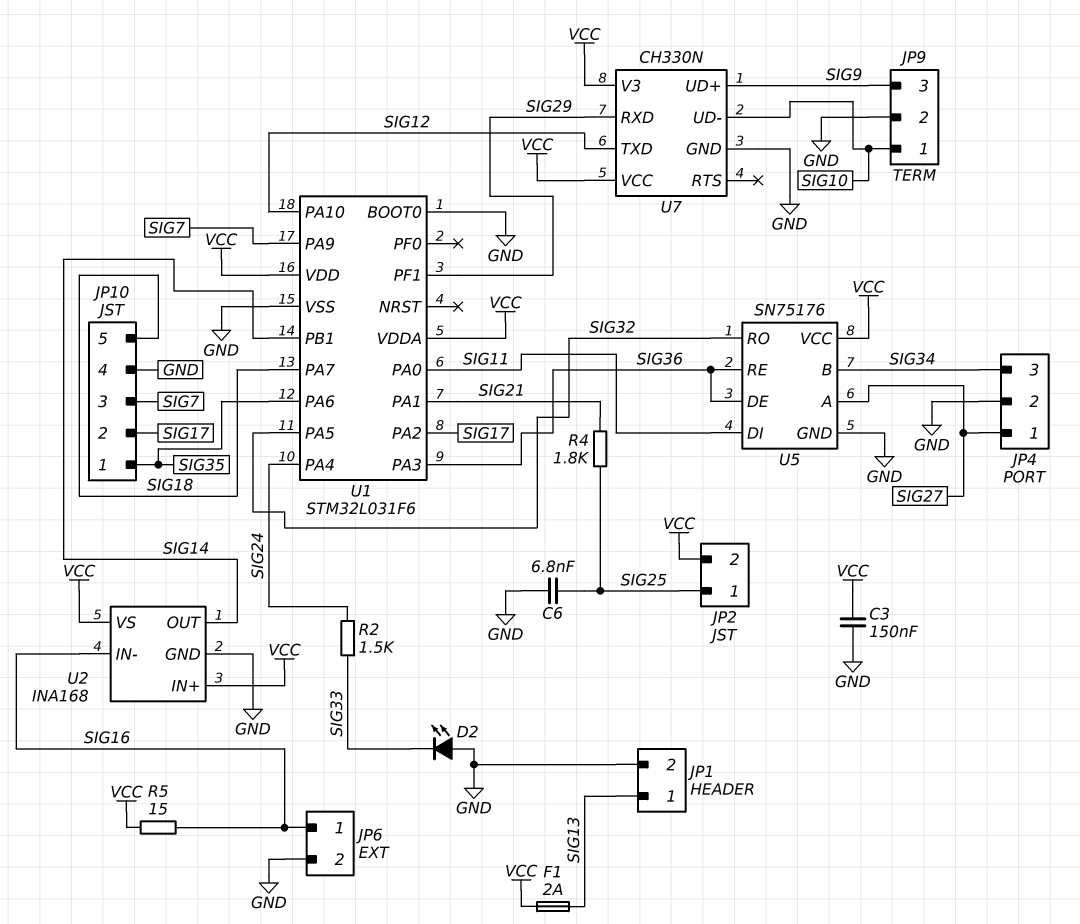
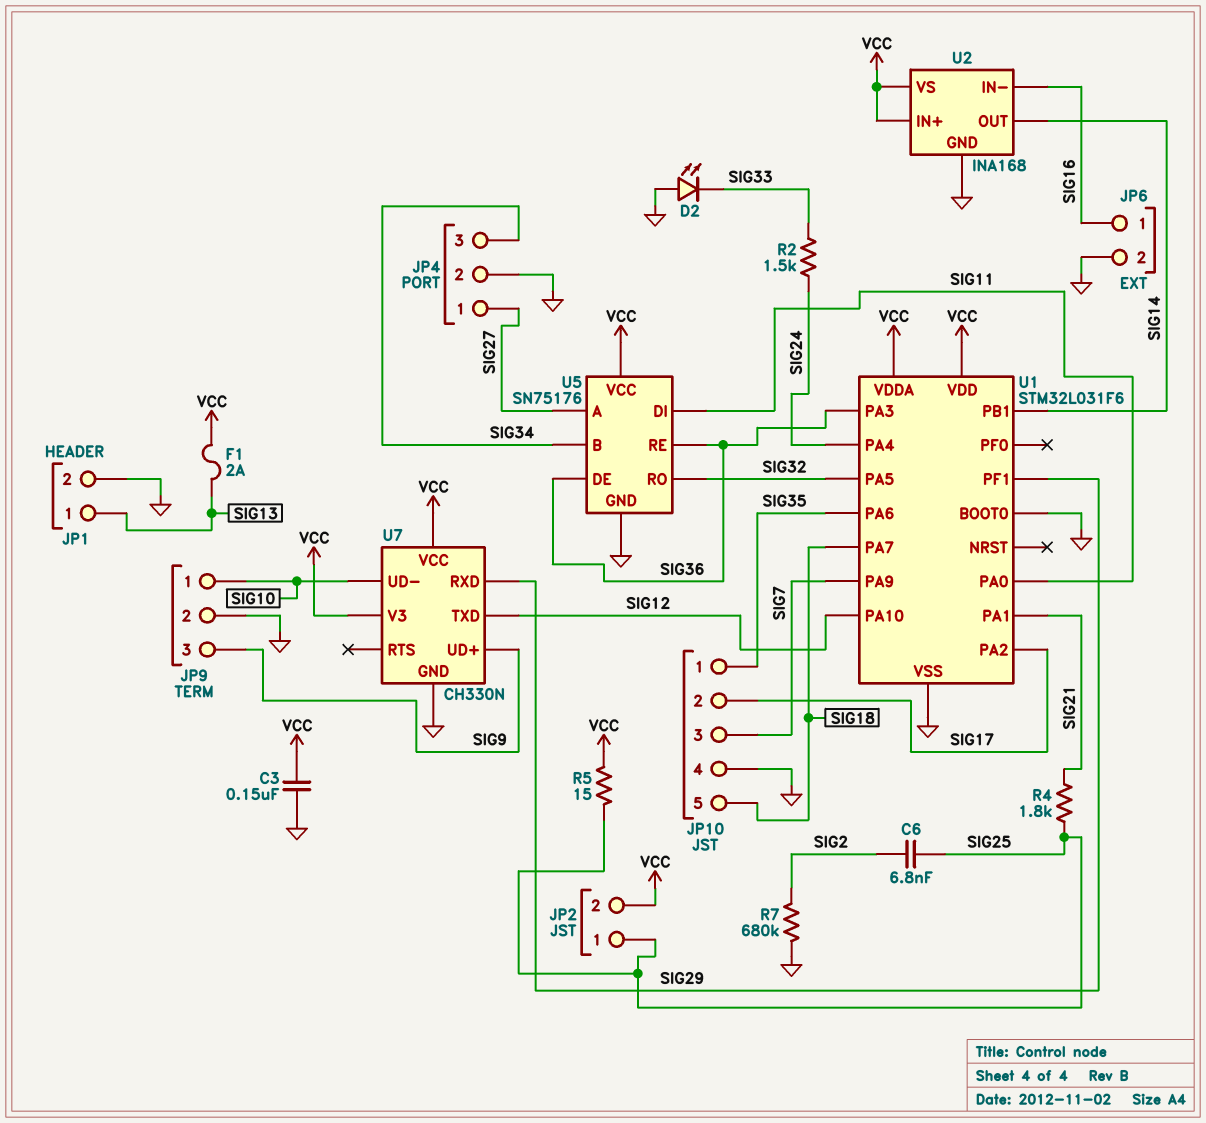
C6: 6.8nF (GND, SIG25) -> 6.8nF (SIG2, SIG25)
R5: 15 (SIG16, VCC) -> 15 (SIG25, VCC)
R7: none -> 680k (GND, SIG2)

